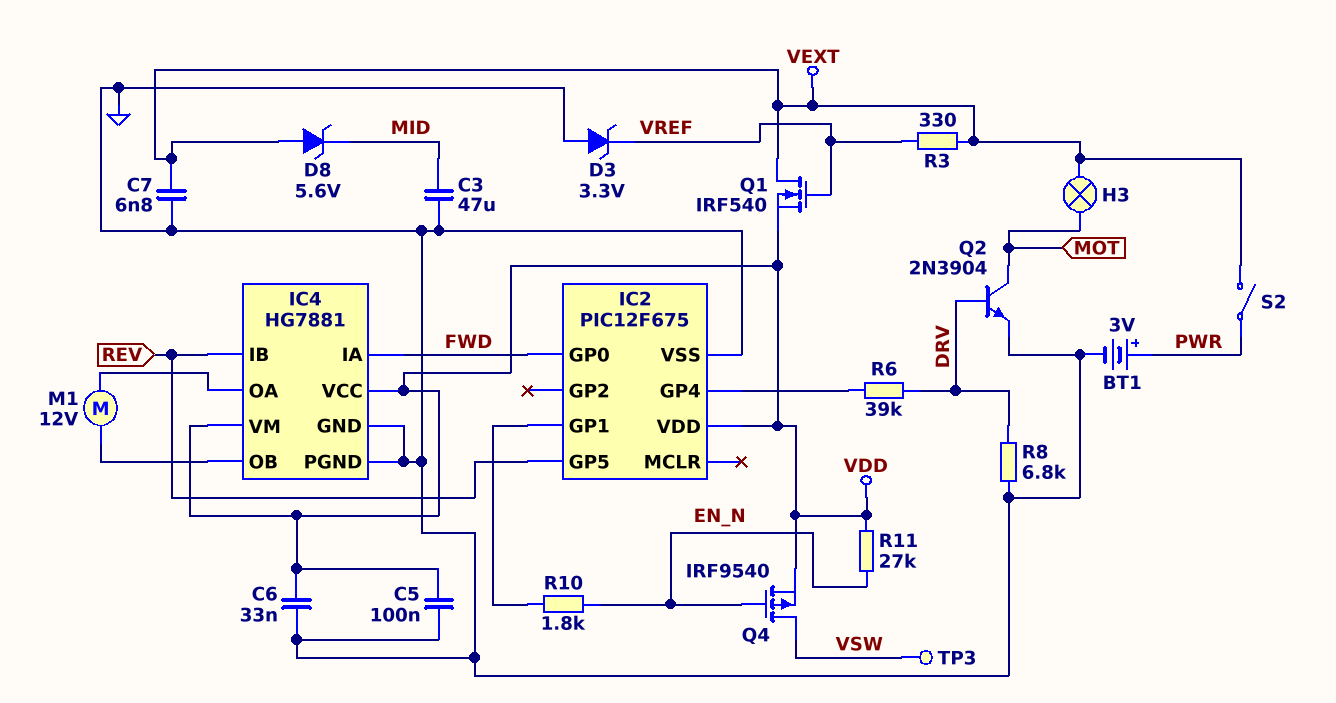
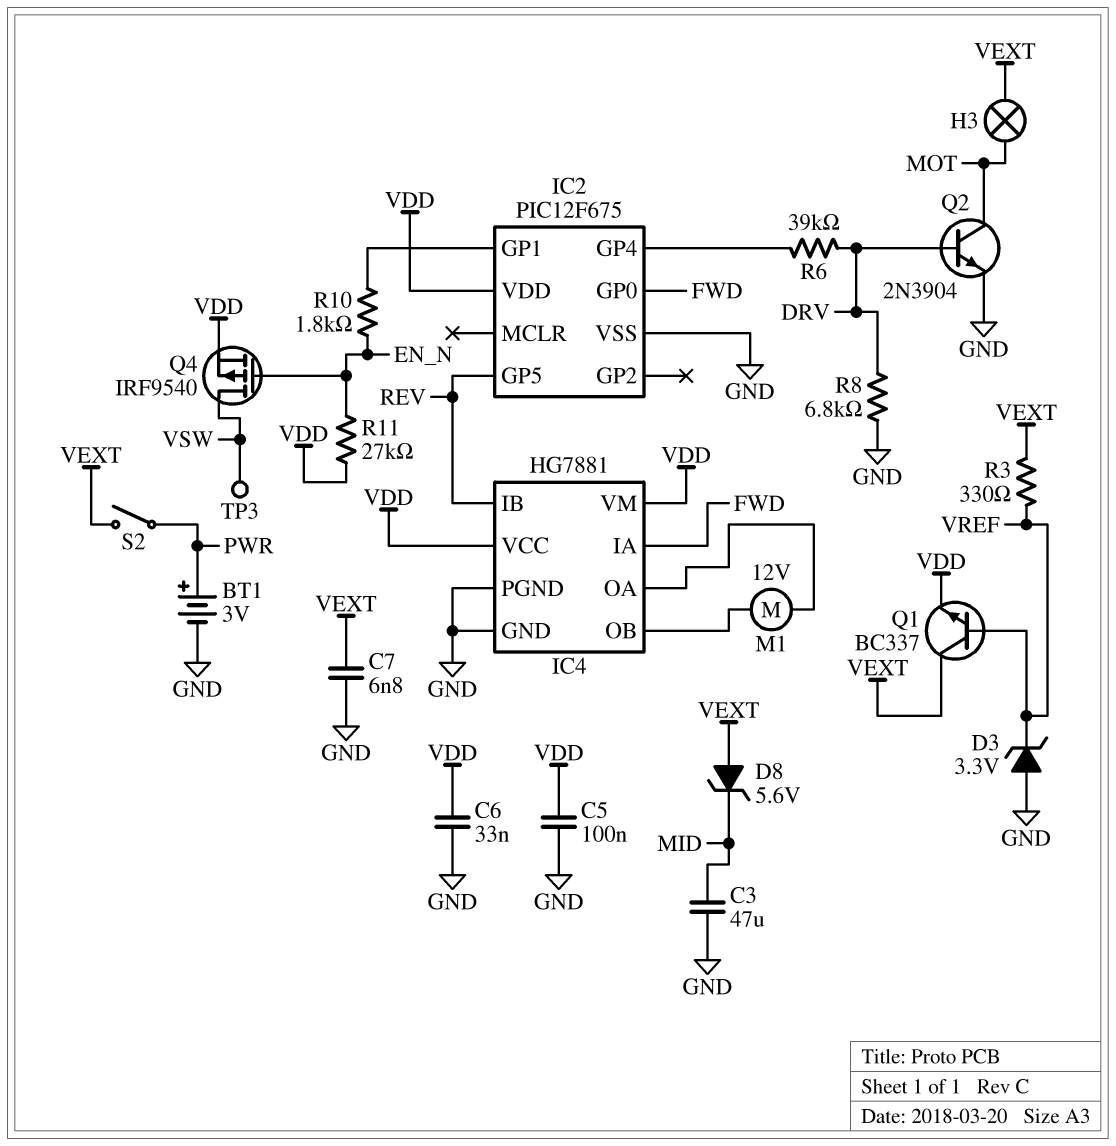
Q1: NMOS IRF540 (G VREF, D VEXT, S VDD) -> NPN BC337 (B VREF, C VEXT, E VDD)

